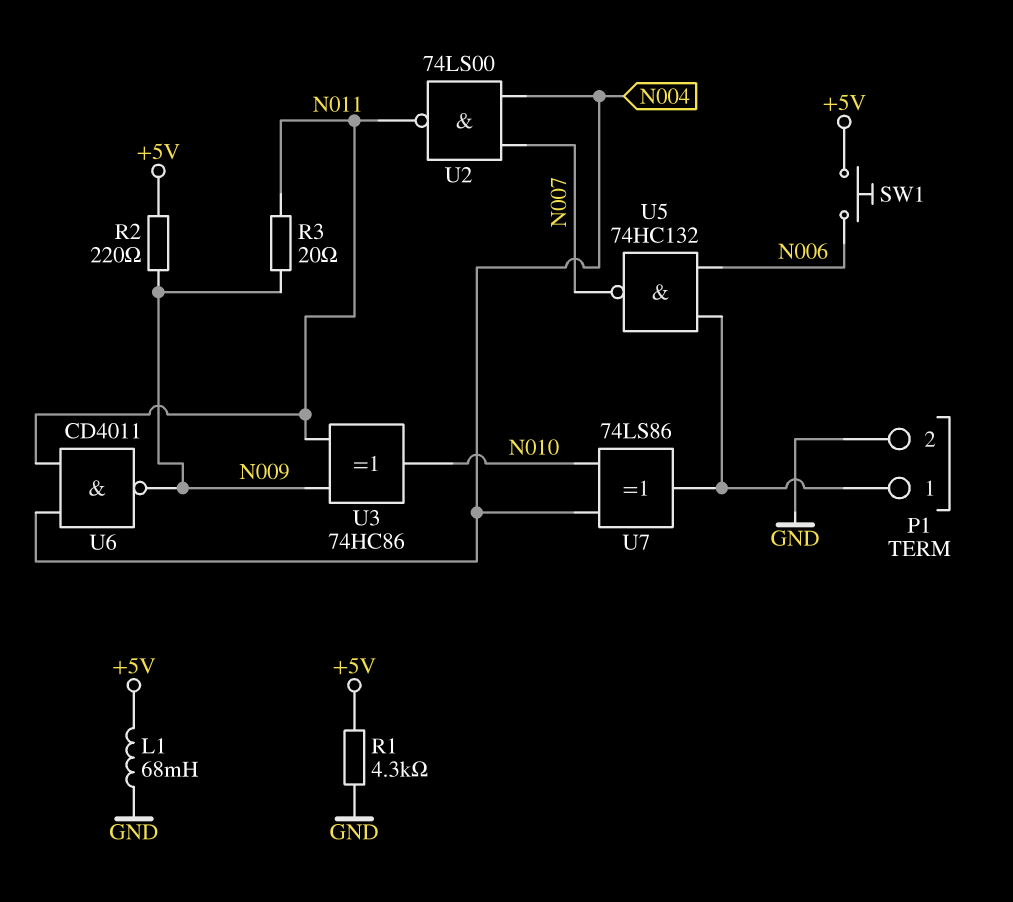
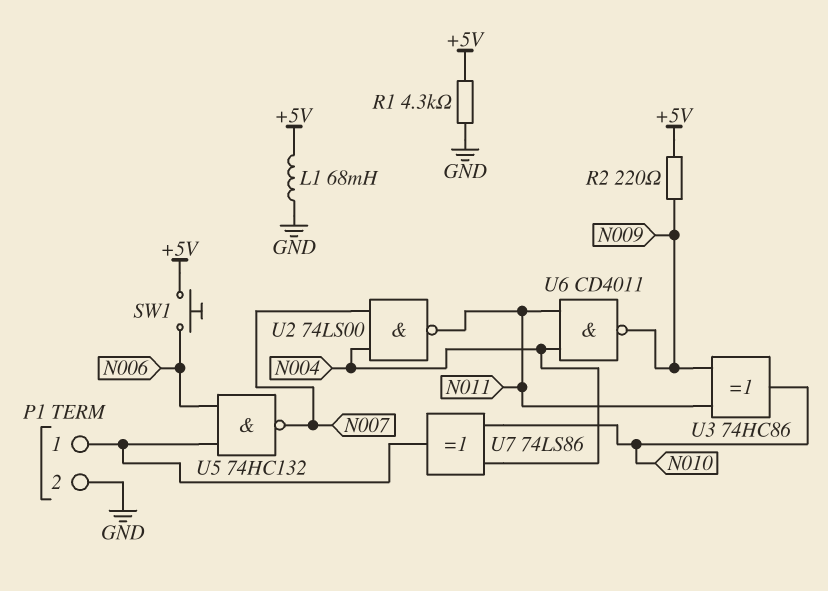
R3: 20 (N009, N011) -> none

